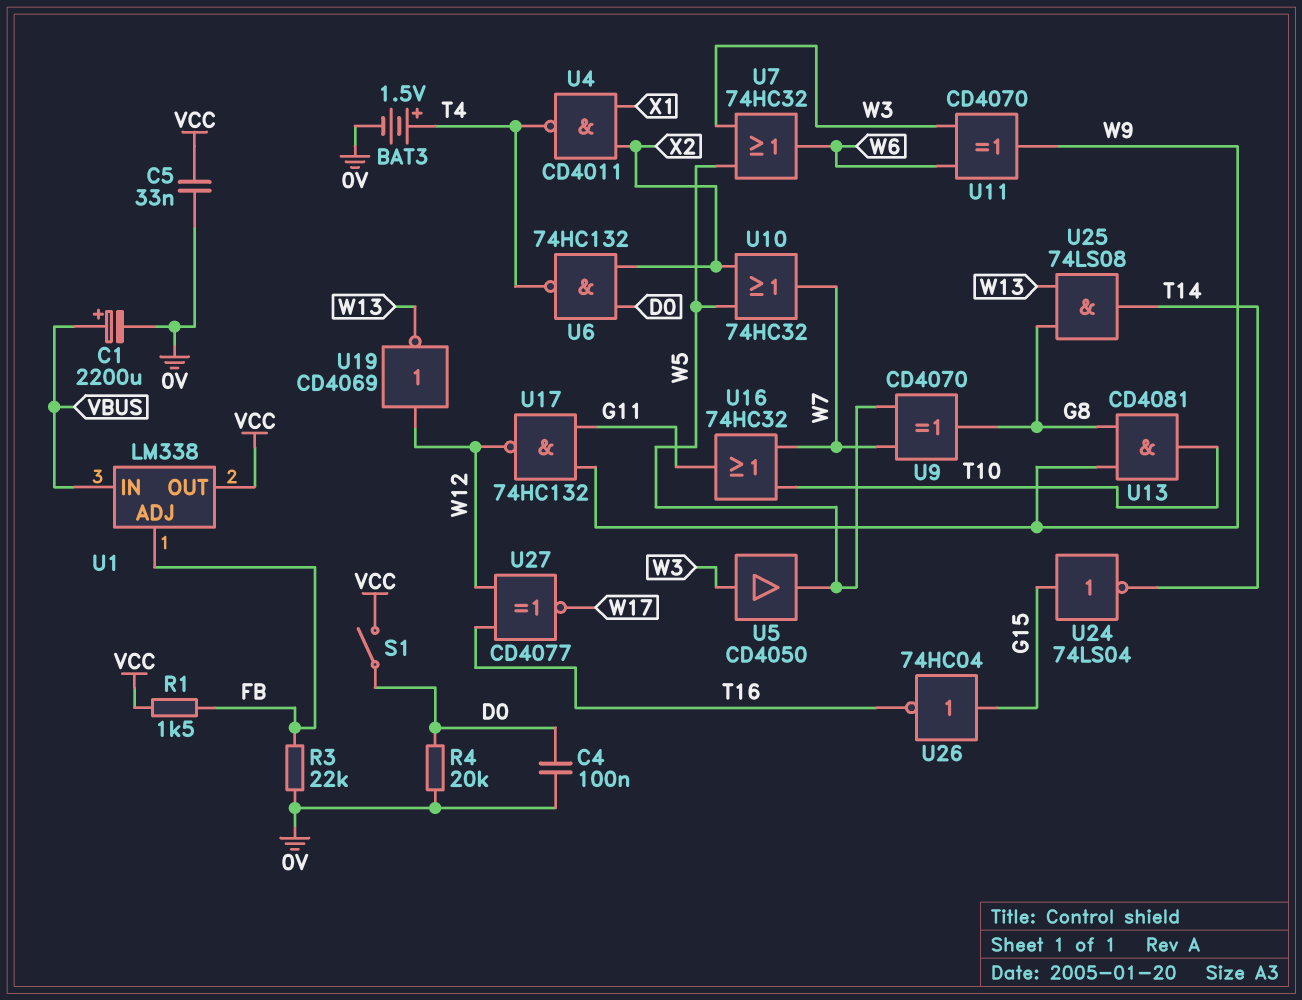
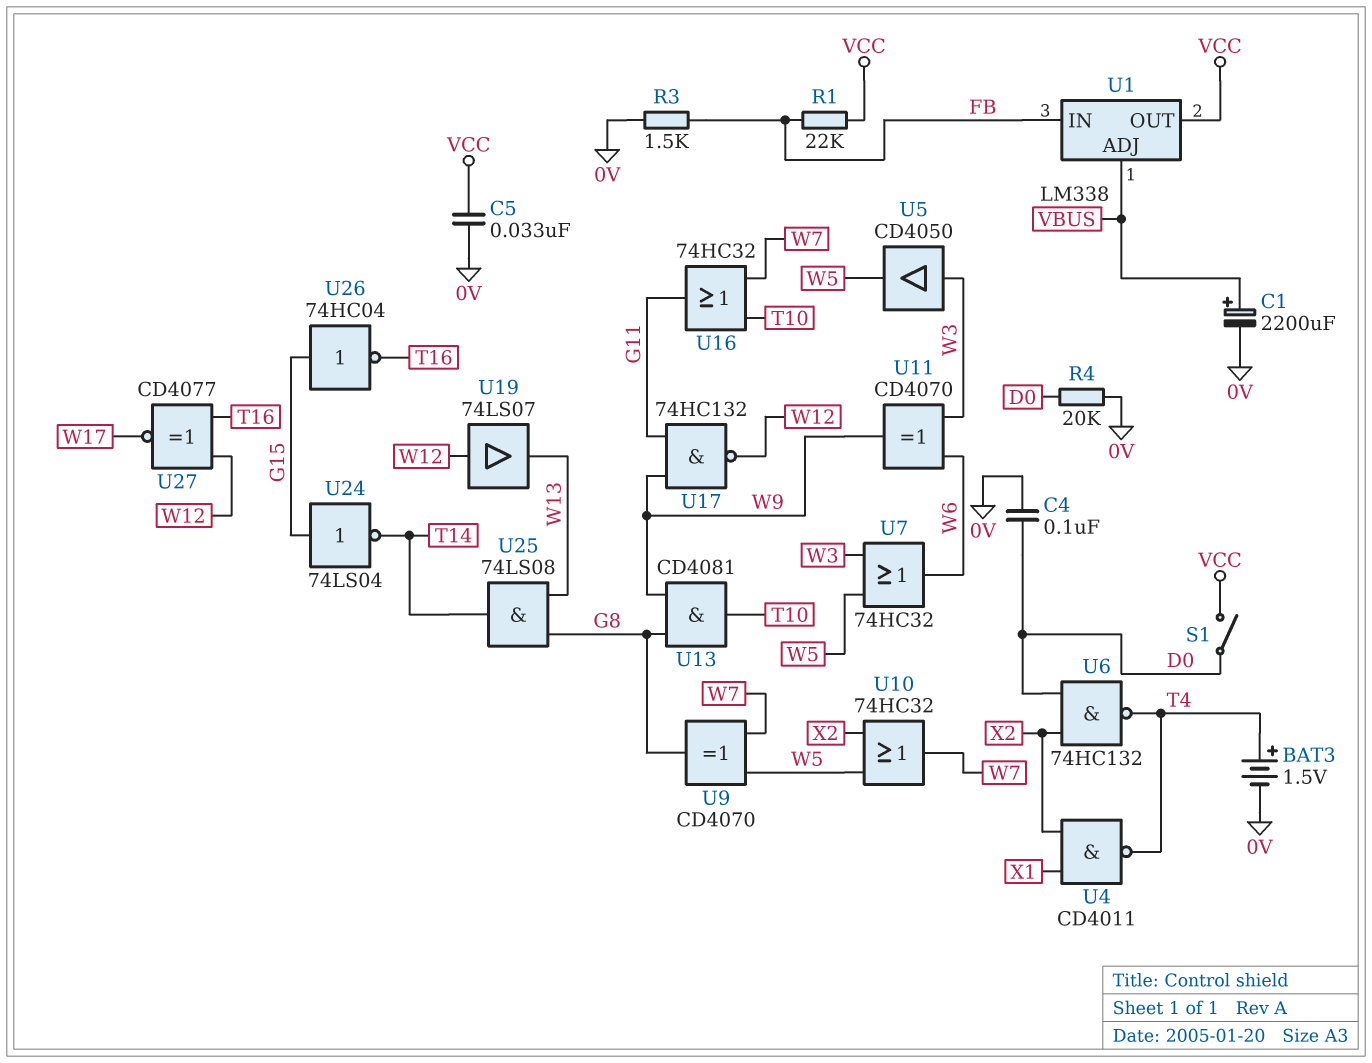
R1: 1.5k (FB, VCC) -> 22k (FB, VCC)
R3: 22k (0V, FB) -> 1.5k (0V, FB)
U1 pin ADJ: FB -> VBUS
U1 pin IN: VBUS -> FB
U19: NOT CD4069 (in W12, out W13) -> buffer 74LS07 (in W12, out W13)

